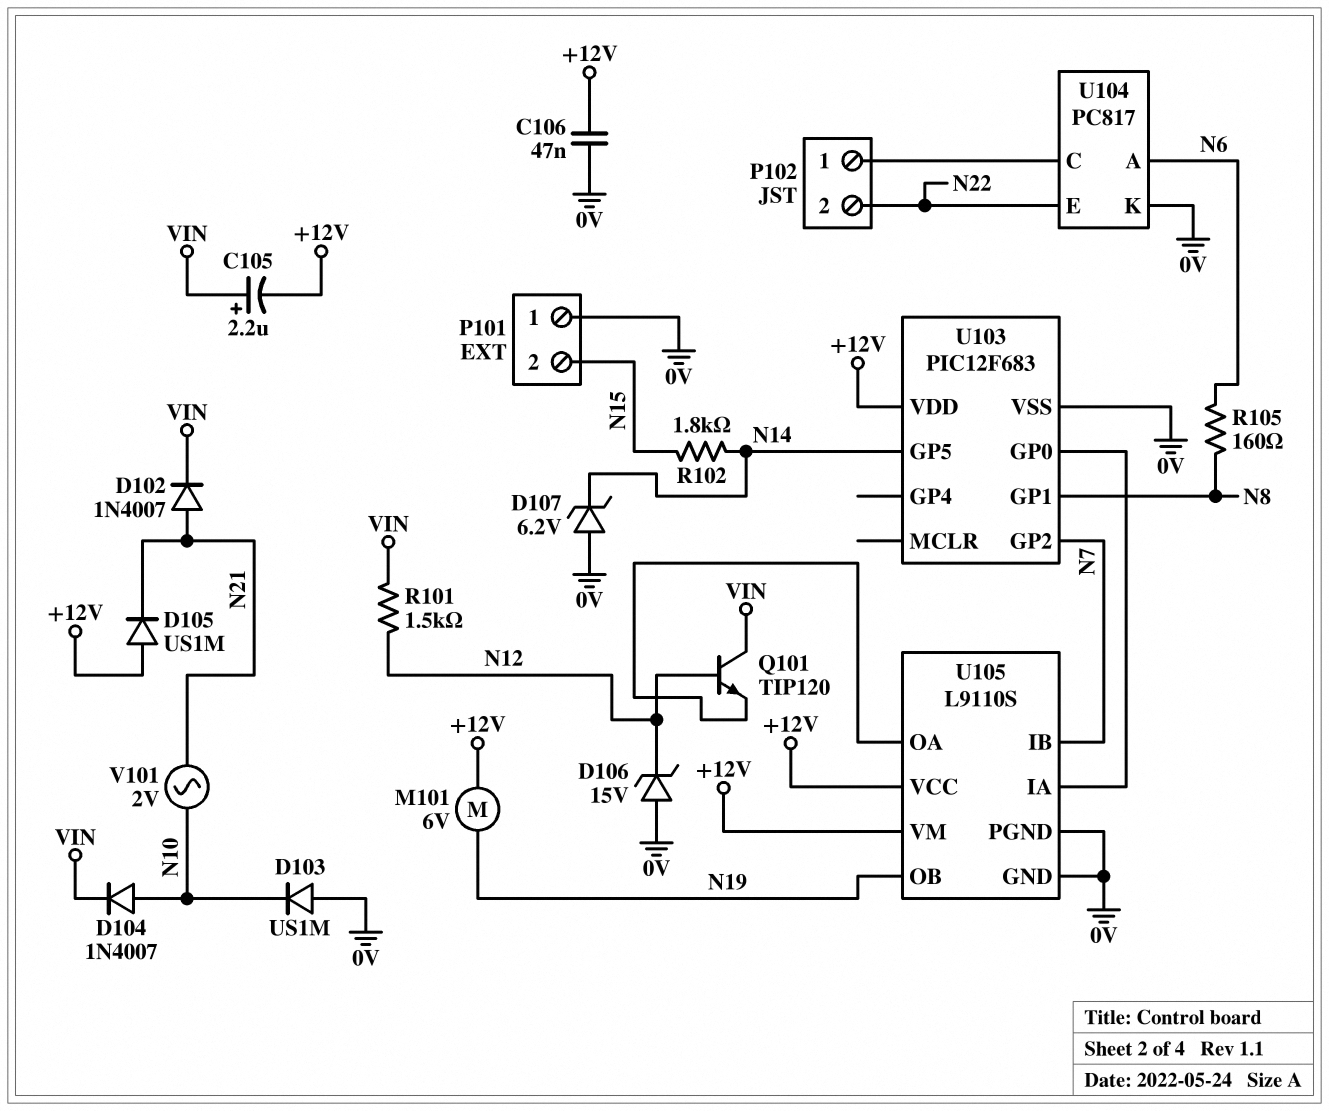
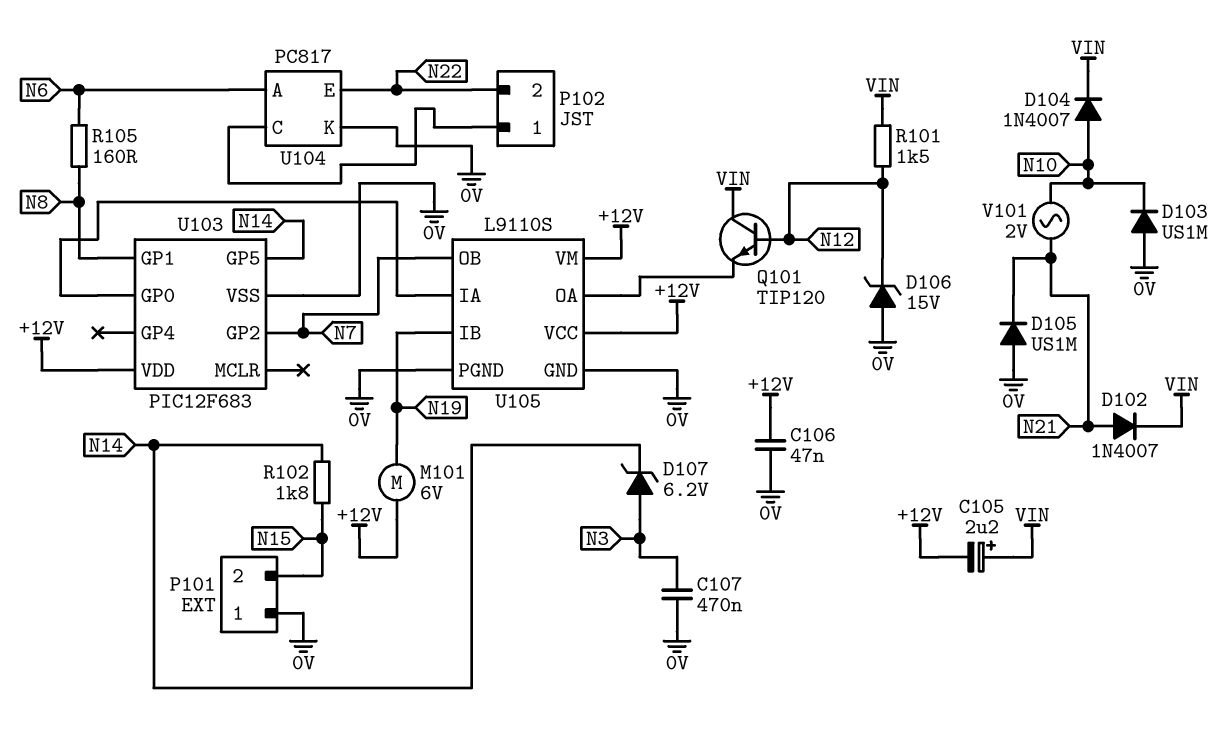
C107: none -> 470nF (0V, N3)
D105: diode US1M (A +12V, K N21) -> diode US1M (A 0V, K N21)
D107: zener 6.2V (A 0V, K N14) -> zener 6.2V (A N3, K N14)
U105 pin IB: N7 -> N19
U105 pin OB: N19 -> N7

